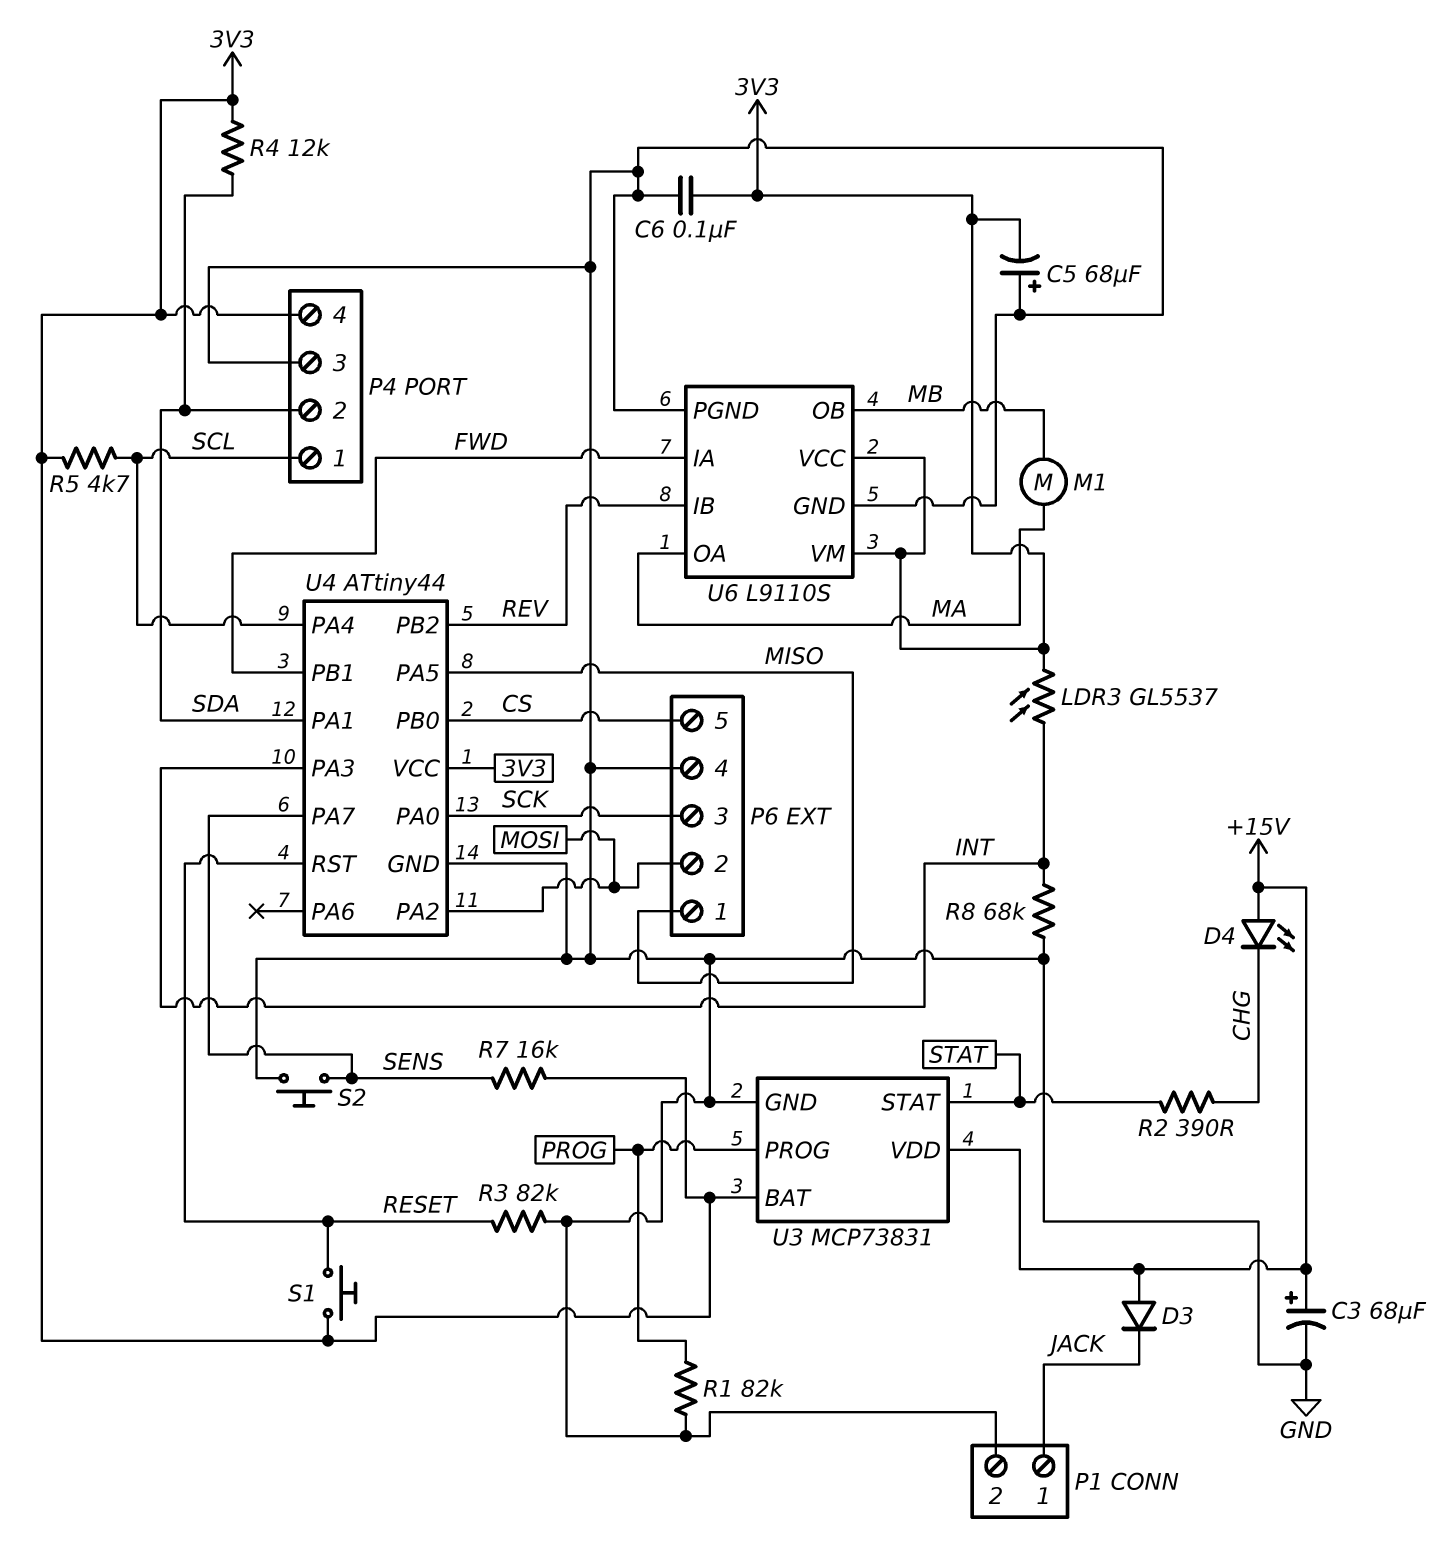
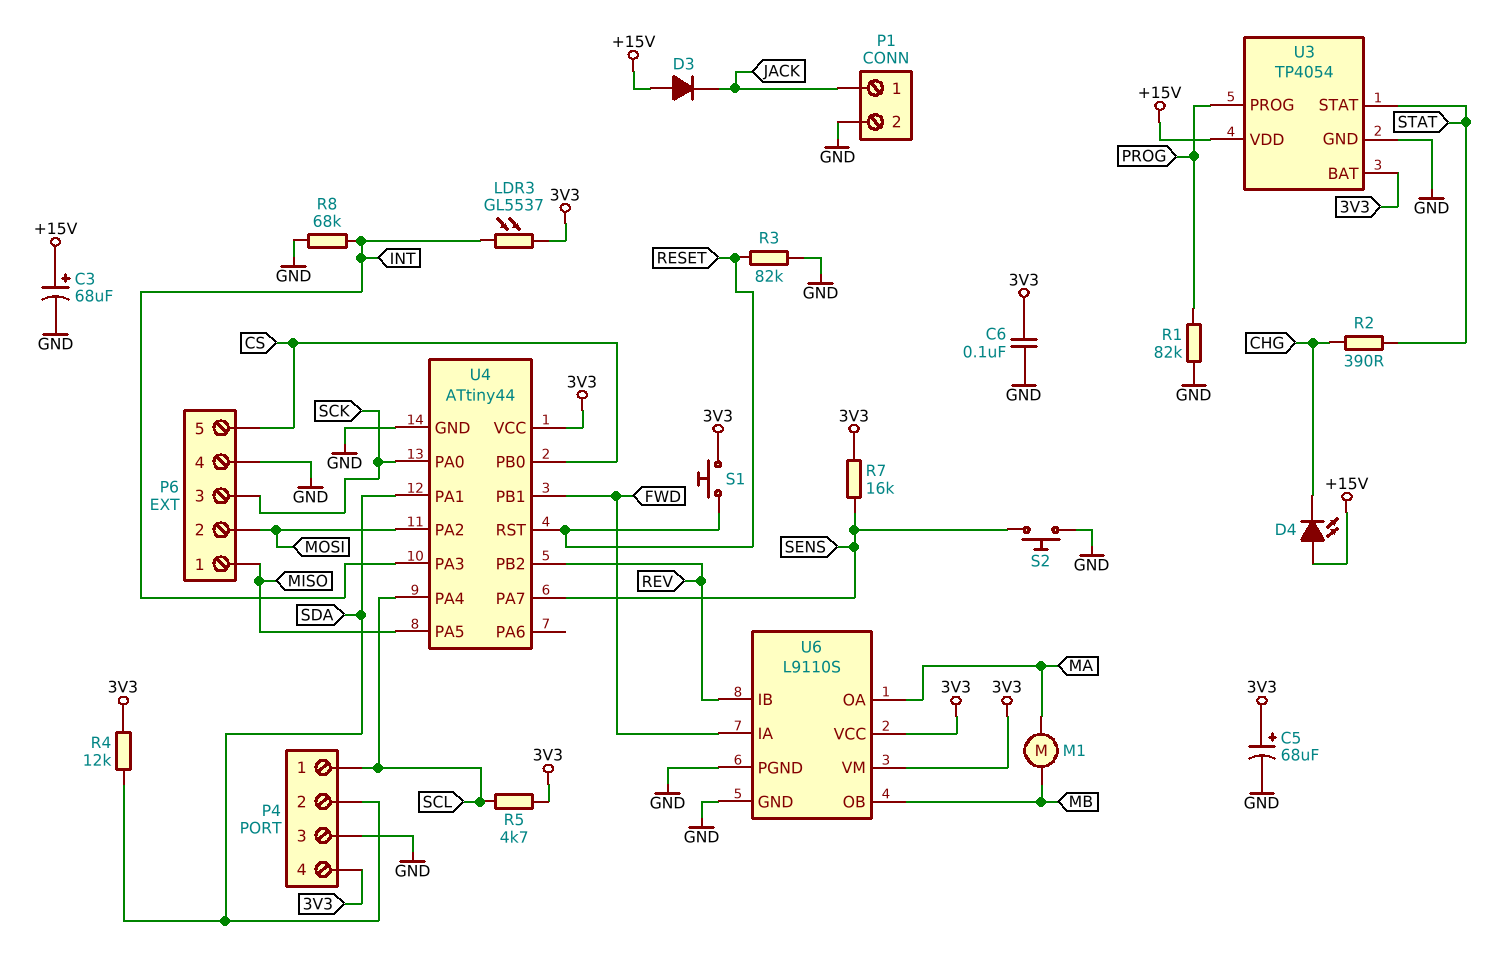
C5: 68uF (plus GND, minus 3V3) -> 68uF (plus 3V3, minus GND)
U3: MCP73831 -> TP4054

